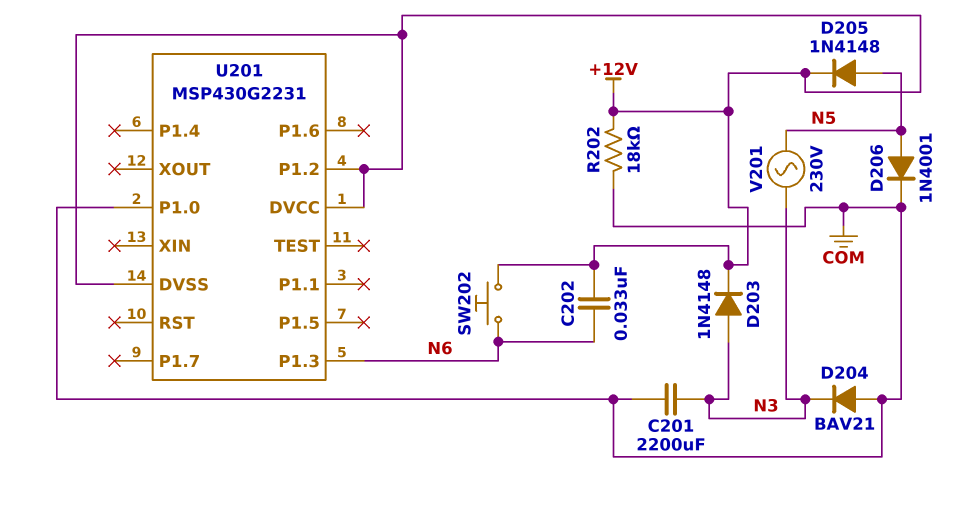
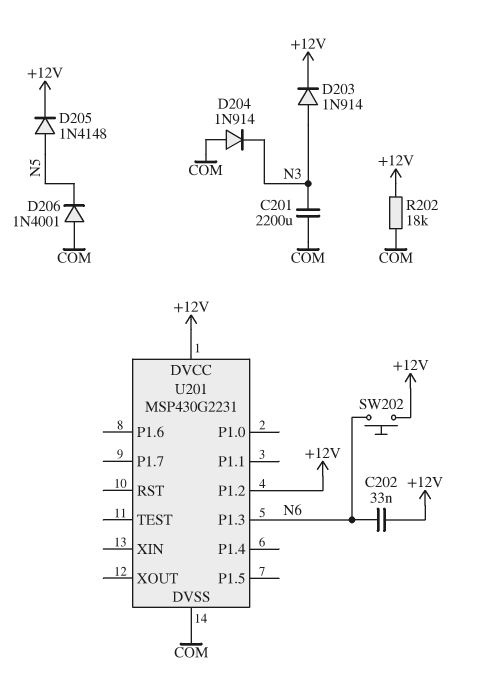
D203: diode 1N4148 (A N3, K +12V) -> diode 1N914 (A N3, K +12V)
D204: diode BAV21 (A COM, K N3) -> diode 1N914 (A COM, K N3)
D206: diode 1N4001 (A N5, K COM) -> diode 1N4001 (A COM, K N5)
U201 pin DVSS: +12V -> COM
U201 pin P1.0: COM -> none
V201: AC 230V (N3, N5) -> none

